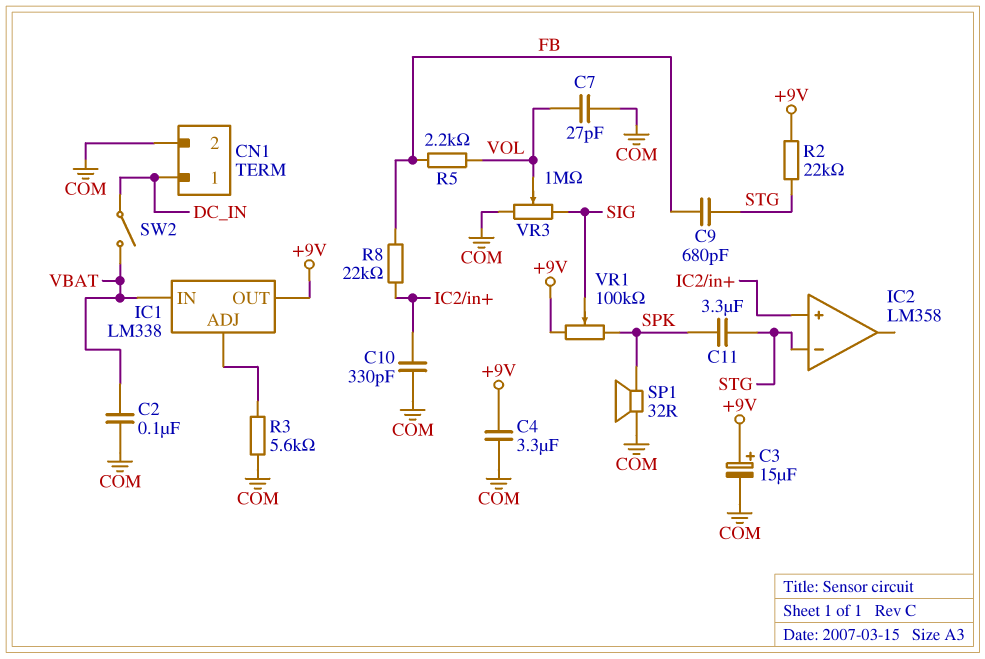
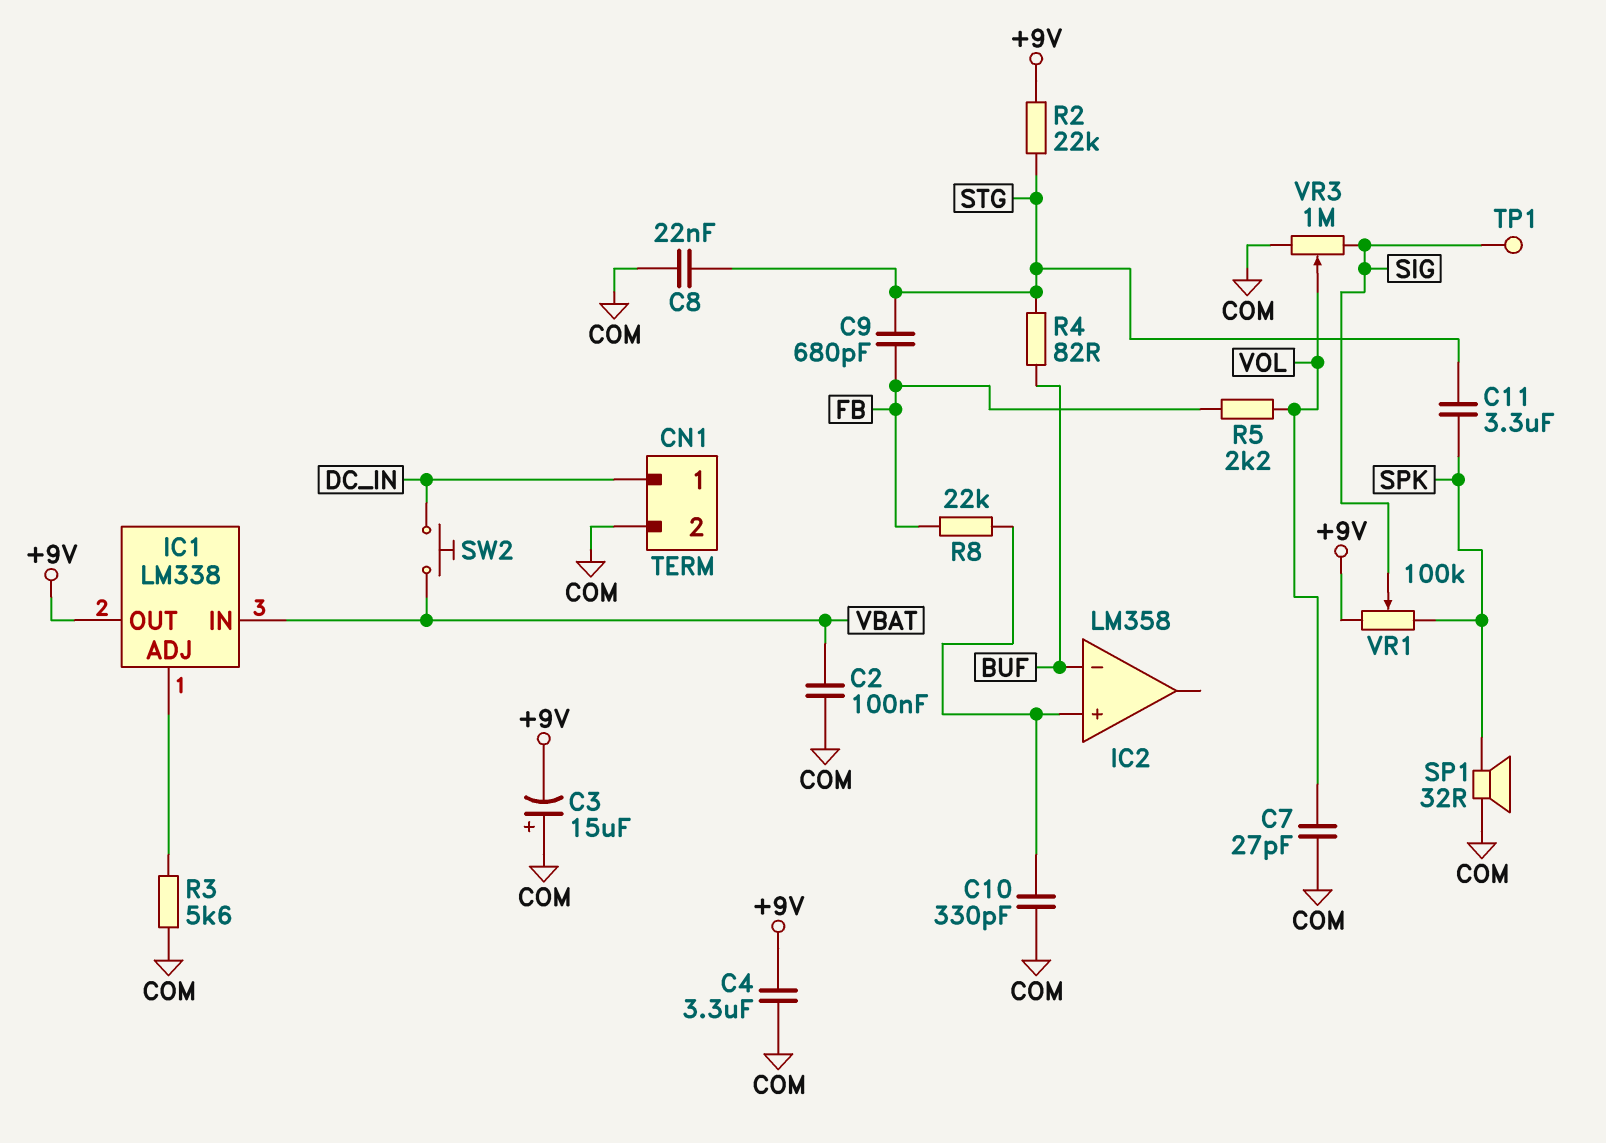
C3: 15uF (plus +9V, minus COM) -> 15uF (plus COM, minus +9V)
C8: none -> 22nF (COM, STG)
IC2 pin in-: STG -> BUF
R4: none -> 82 (BUF, STG)
SW2: switch (DC_IN, VBAT) -> button (DC_IN, VBAT)
TP1: none -> test point (SIG)

